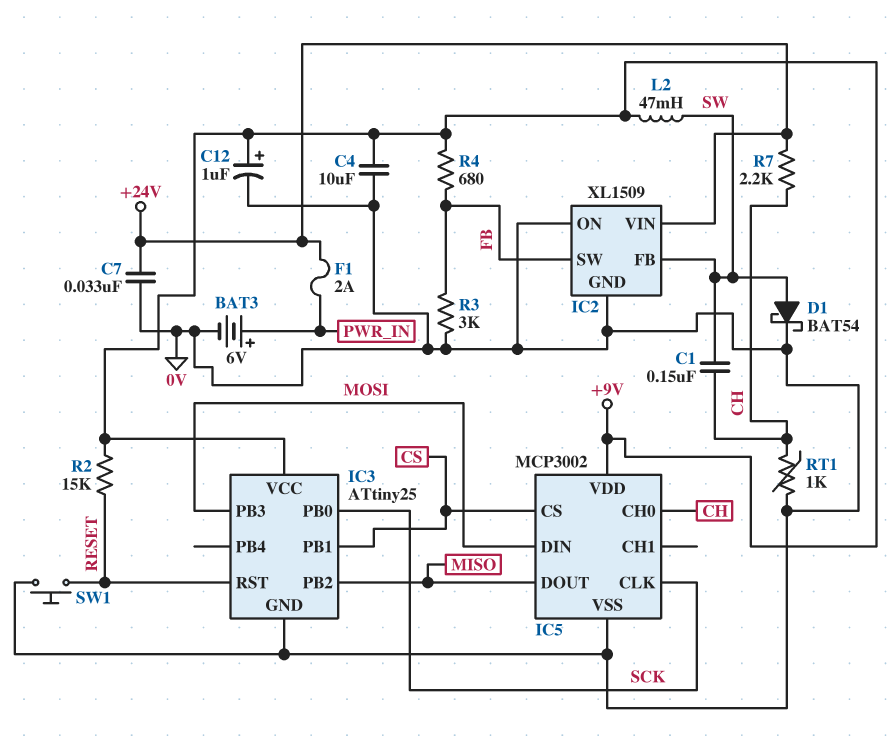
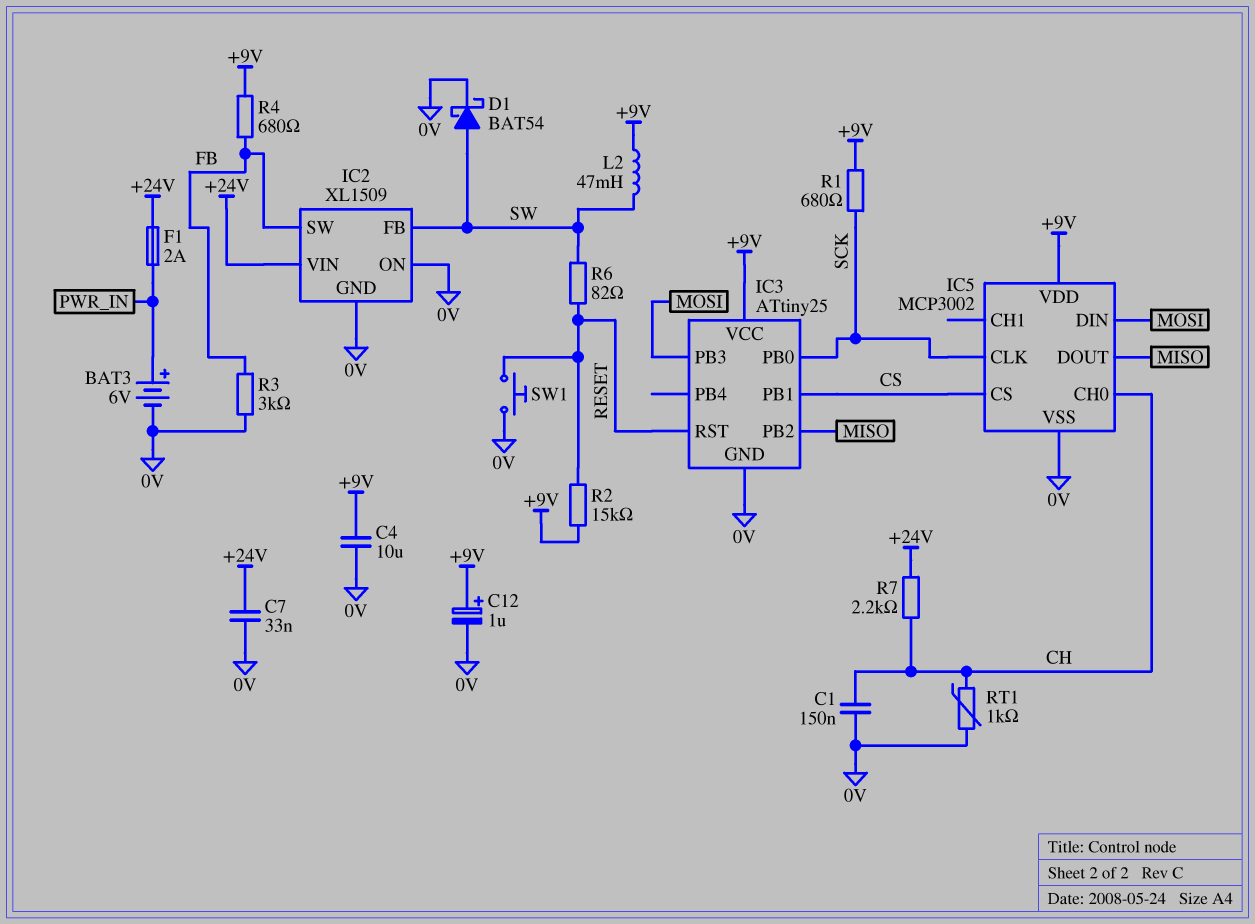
C1: 150nF (CH, SW) -> 150nF (0V, CH)
R1: none -> 680 (+9V, SCK)
R6: none -> 82 (RESET, SW)

